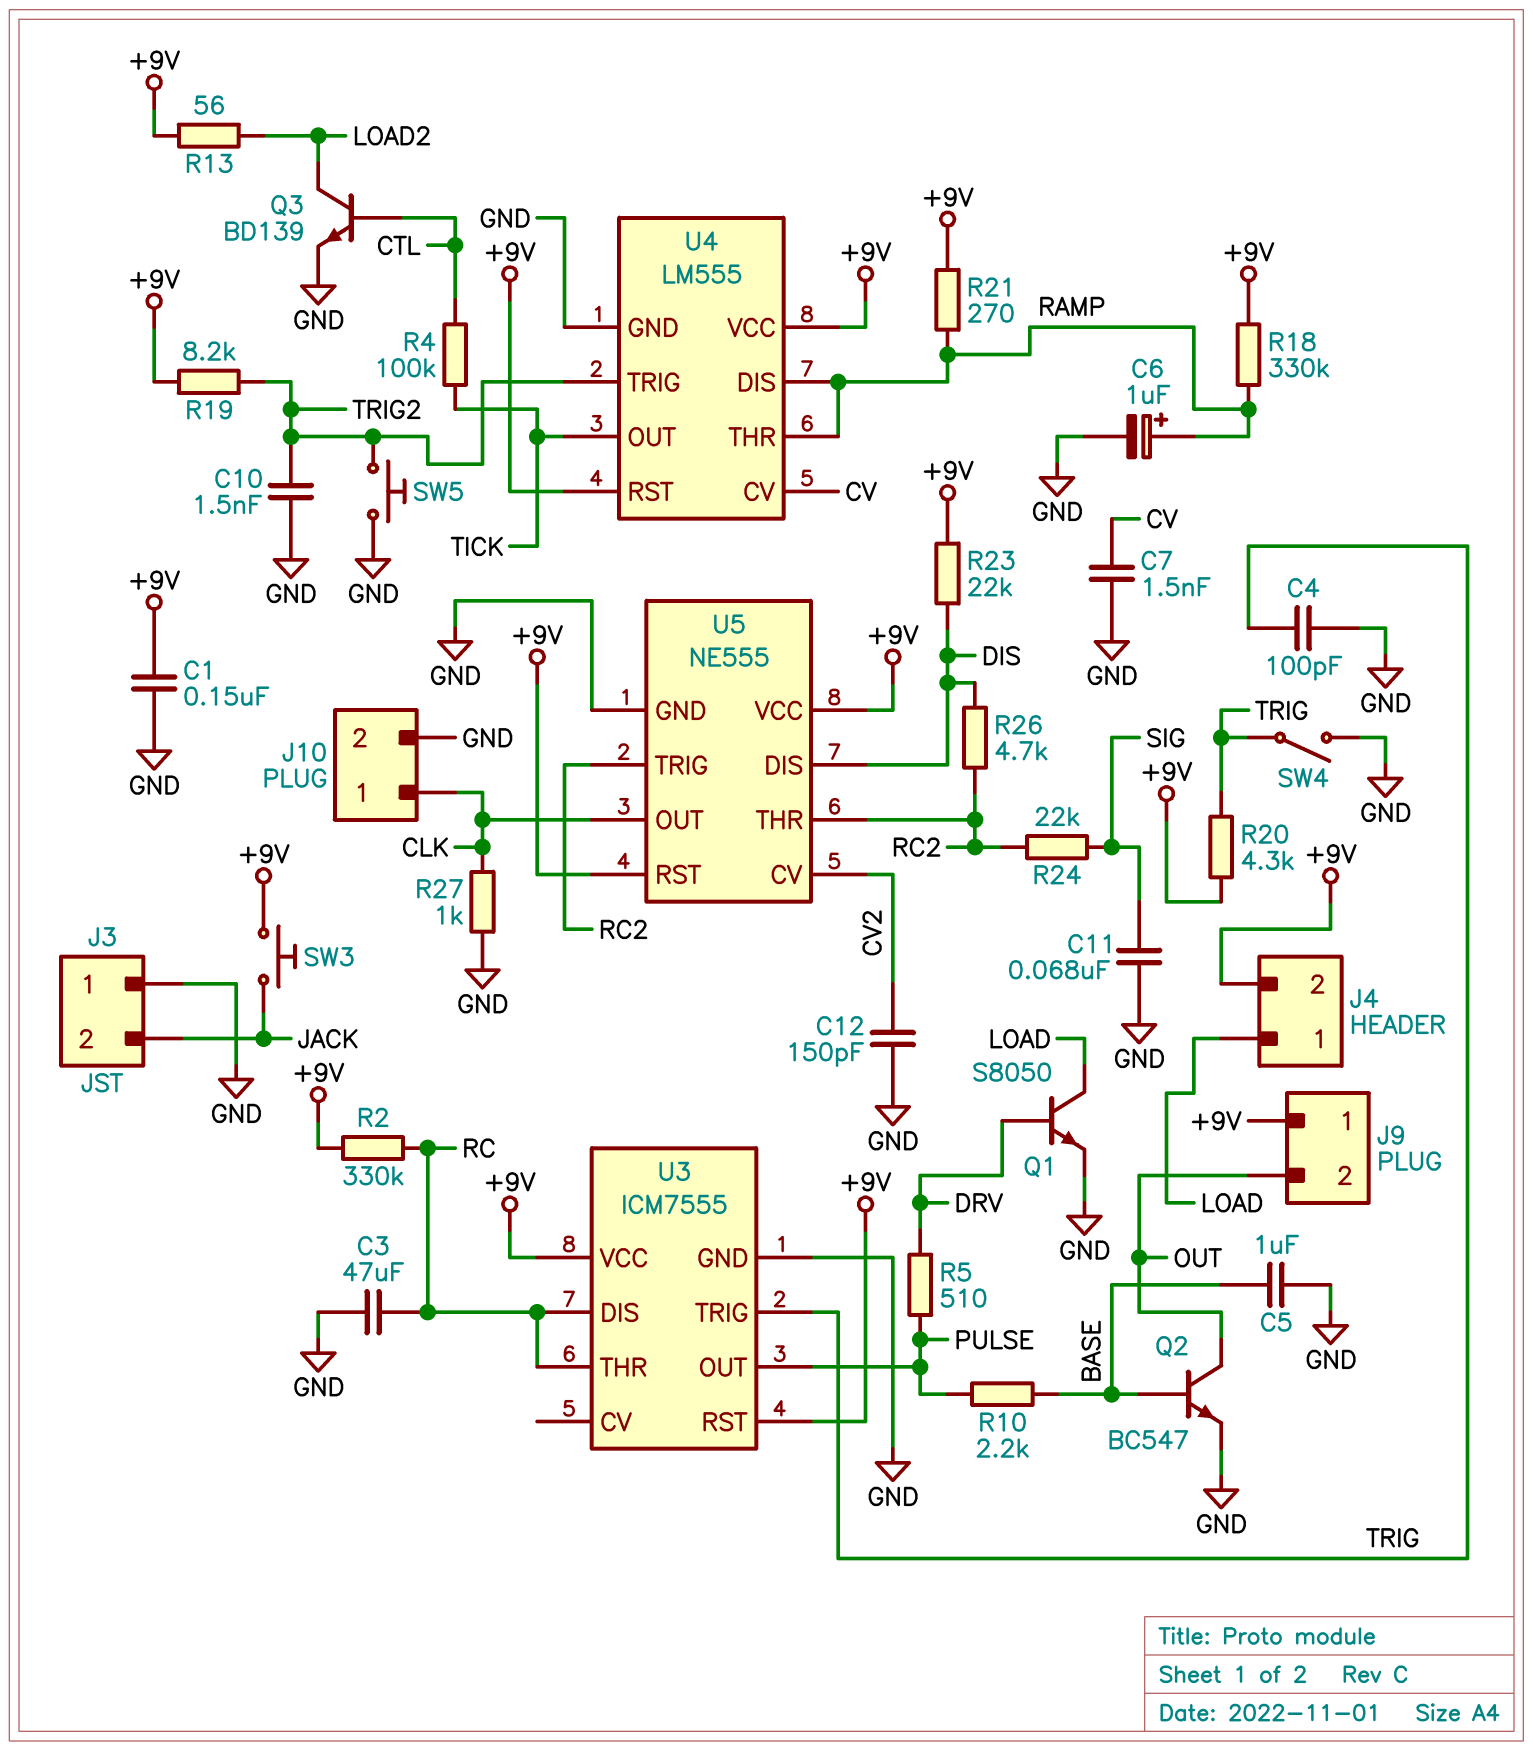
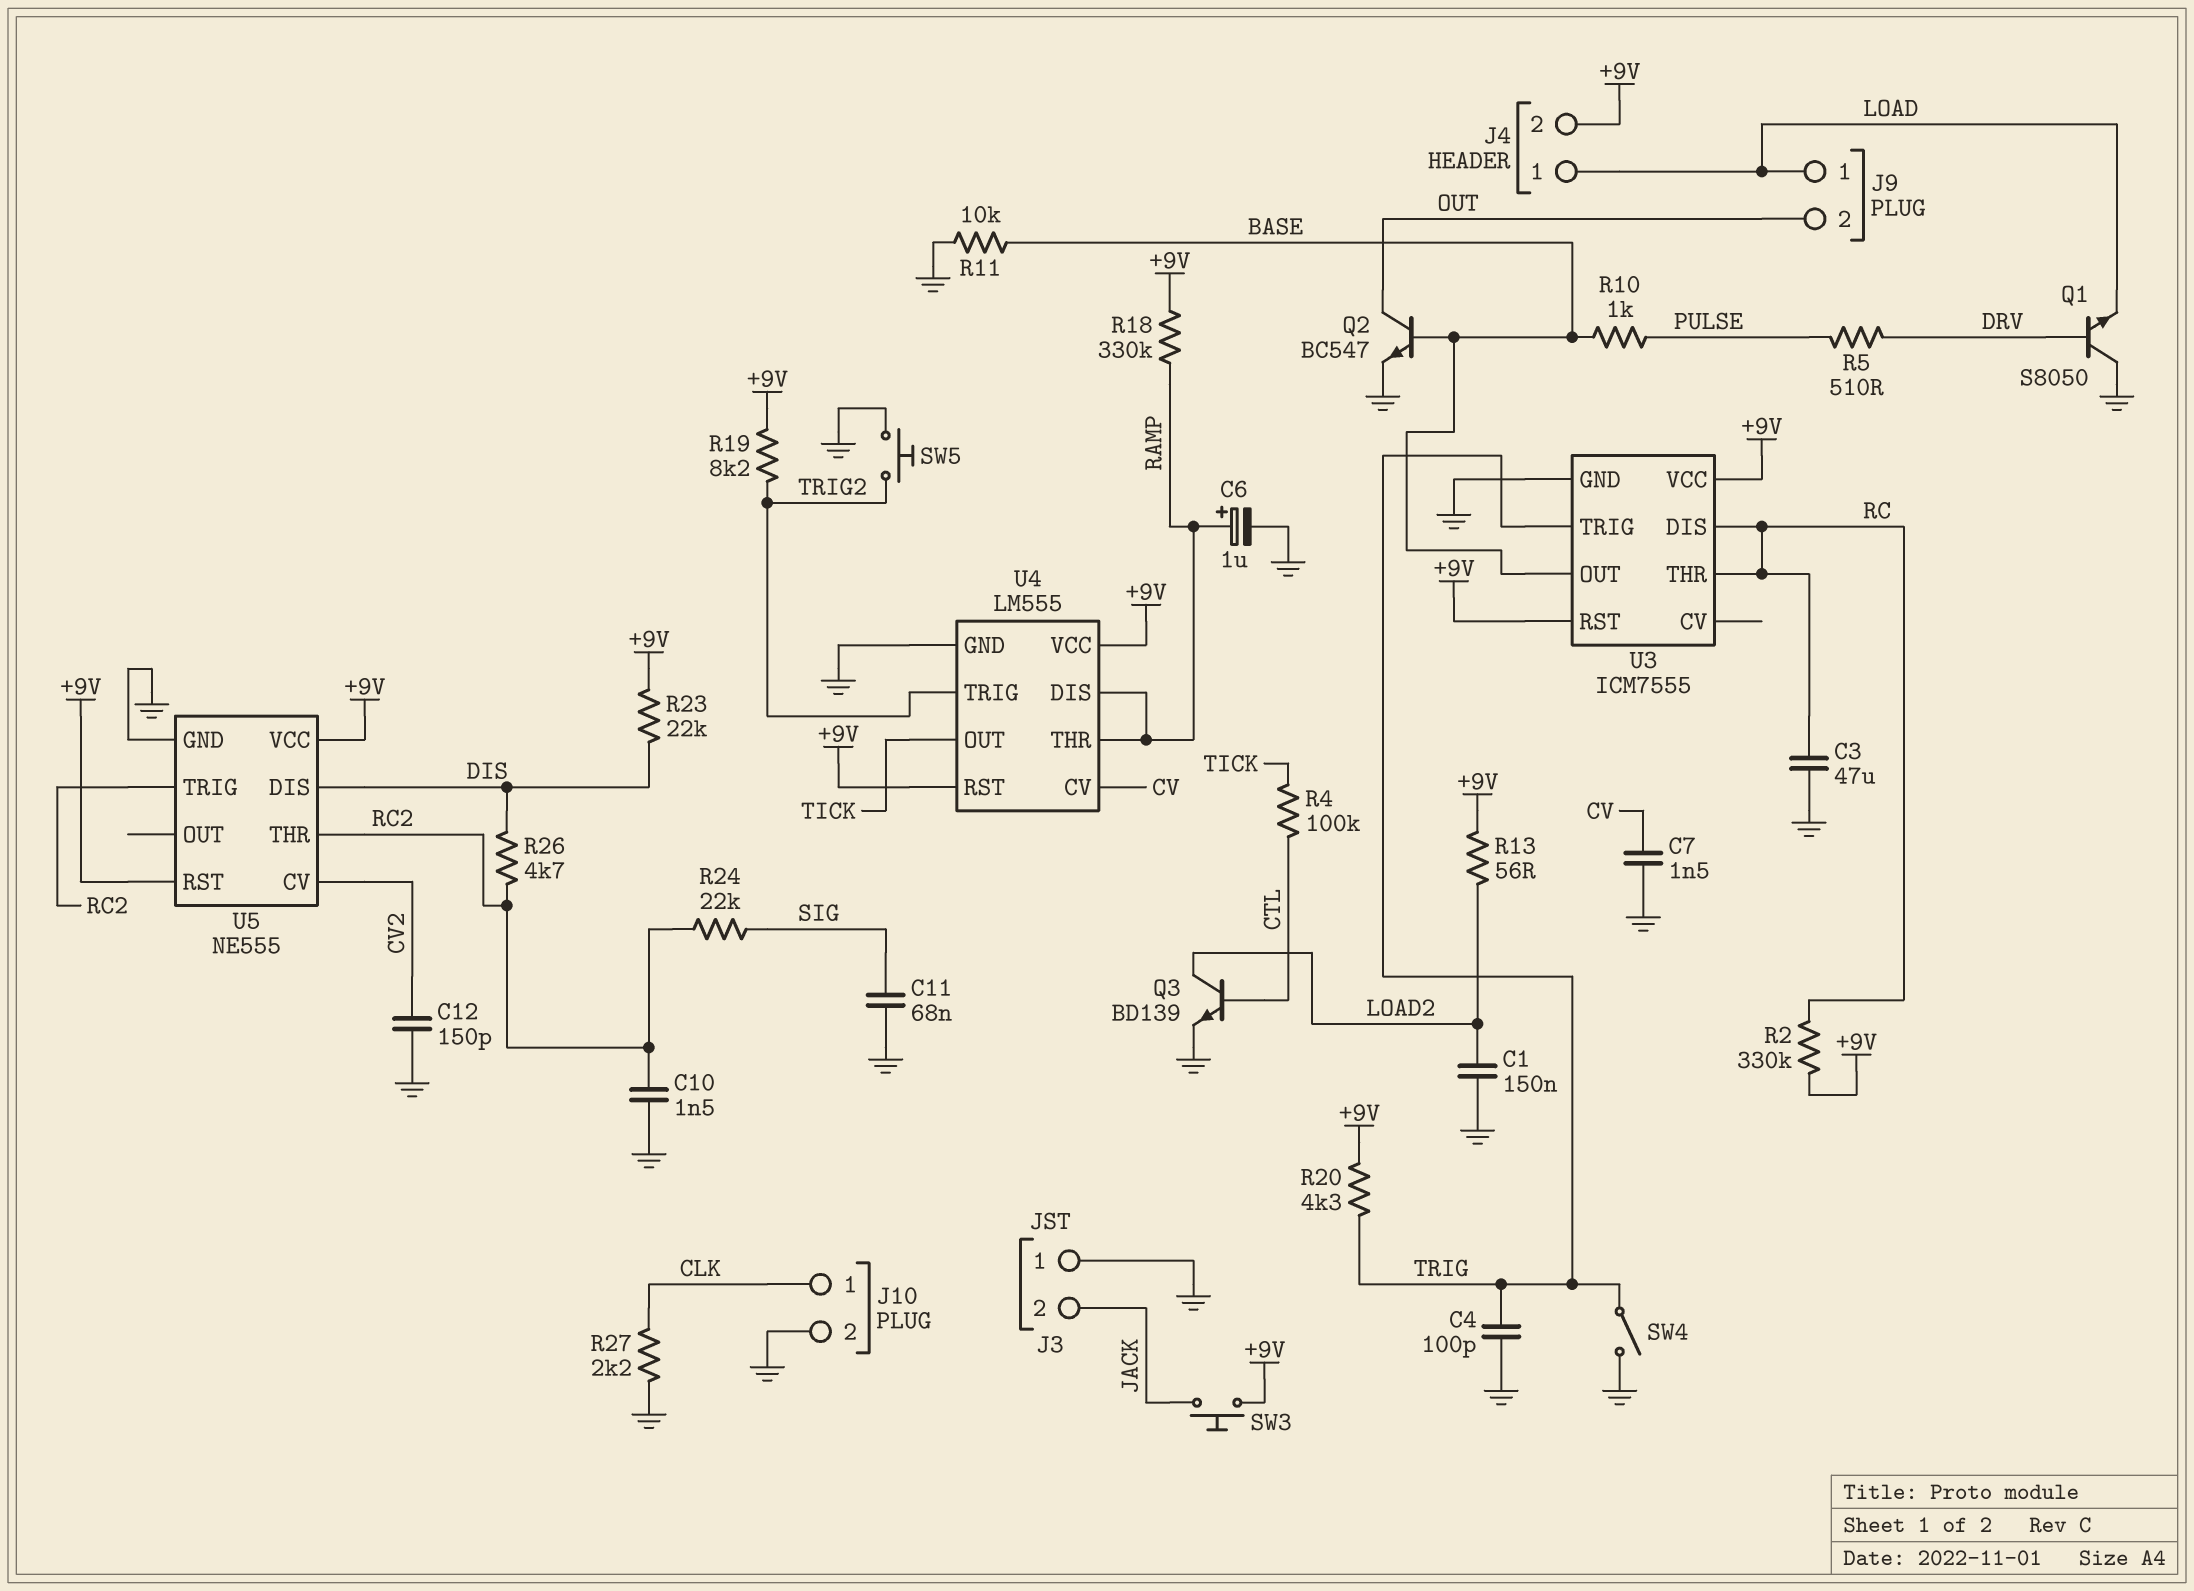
C1: 150nF (+9V, GND) -> 150nF (GND, LOAD2)
C5: 1uF (BASE, GND) -> none
C10: 1.5nF (GND, TRIG2) -> 1.5nF (GND, RC2)
J9 pin 1: +9V -> LOAD
Q1: NPN S8050 (B DRV, C LOAD, E GND) -> NPN S8050 (B DRV, C GND, E LOAD)
R10: 2.2k (BASE, PULSE) -> 1k (BASE, PULSE)
R11: none -> 10k (BASE, GND)
R21: 270 (+9V, RAMP) -> none
R27: 1k (CLK, GND) -> 2.2k (CLK, GND)
U3 pin OUT: PULSE -> BASE
U5 pin OUT: CLK -> none

